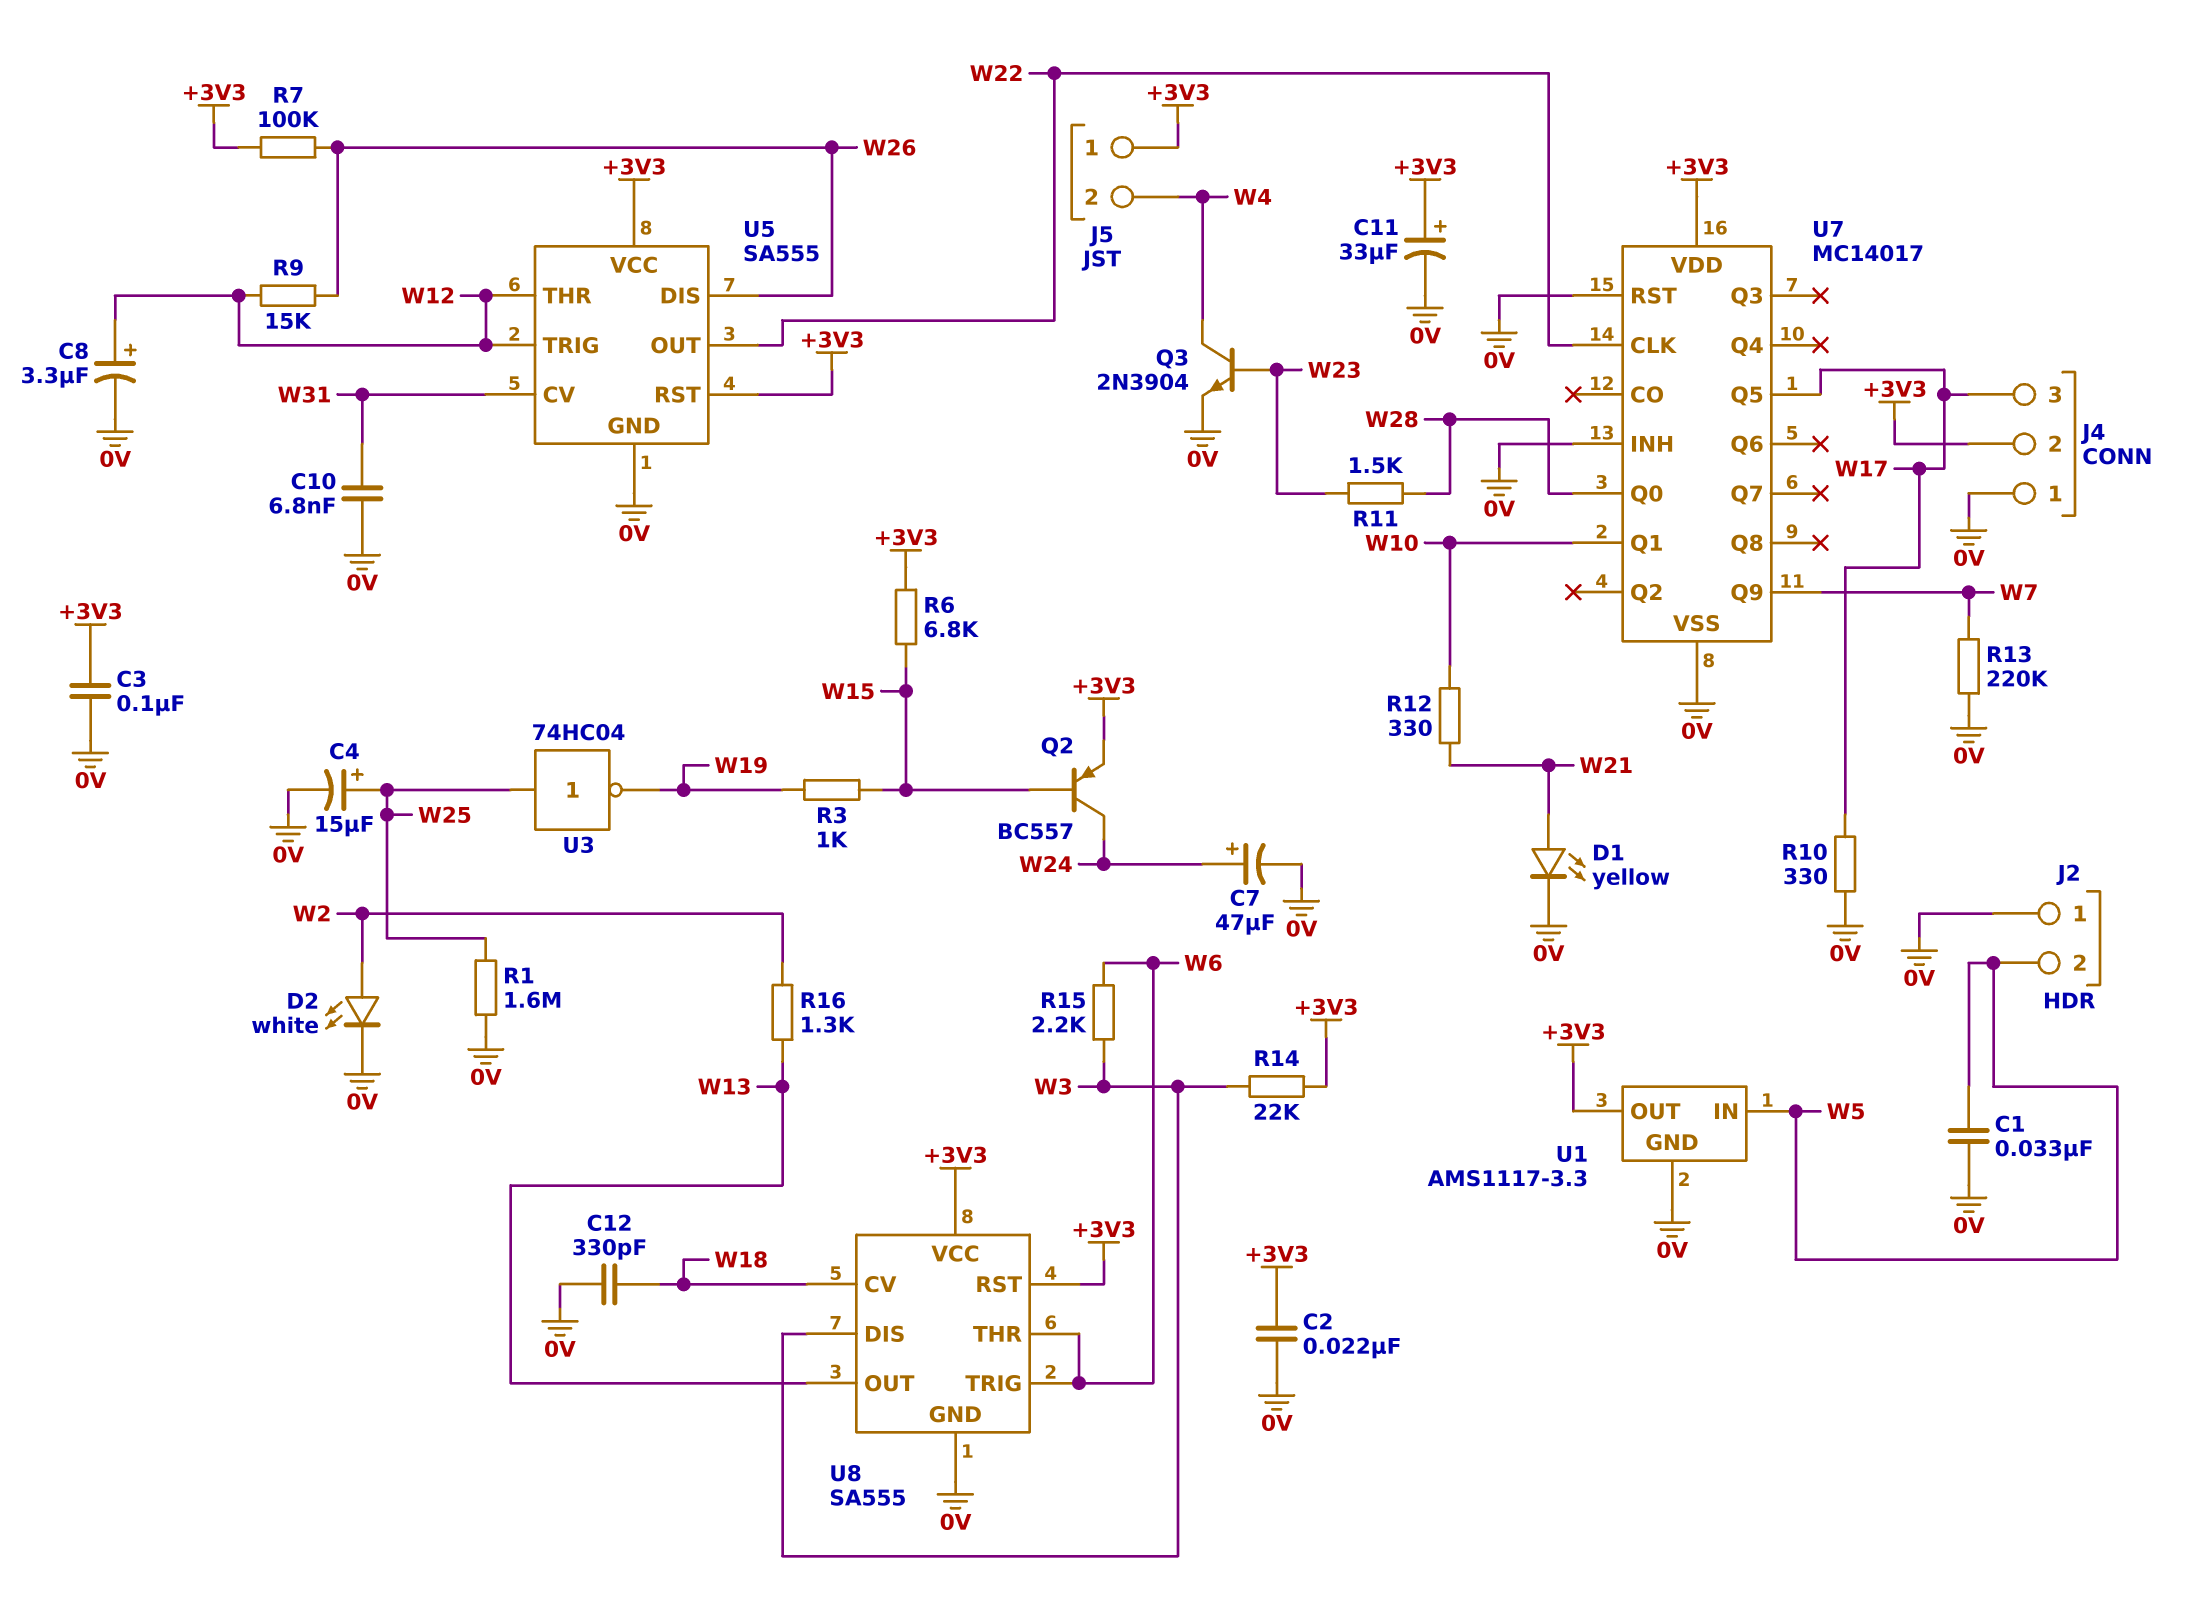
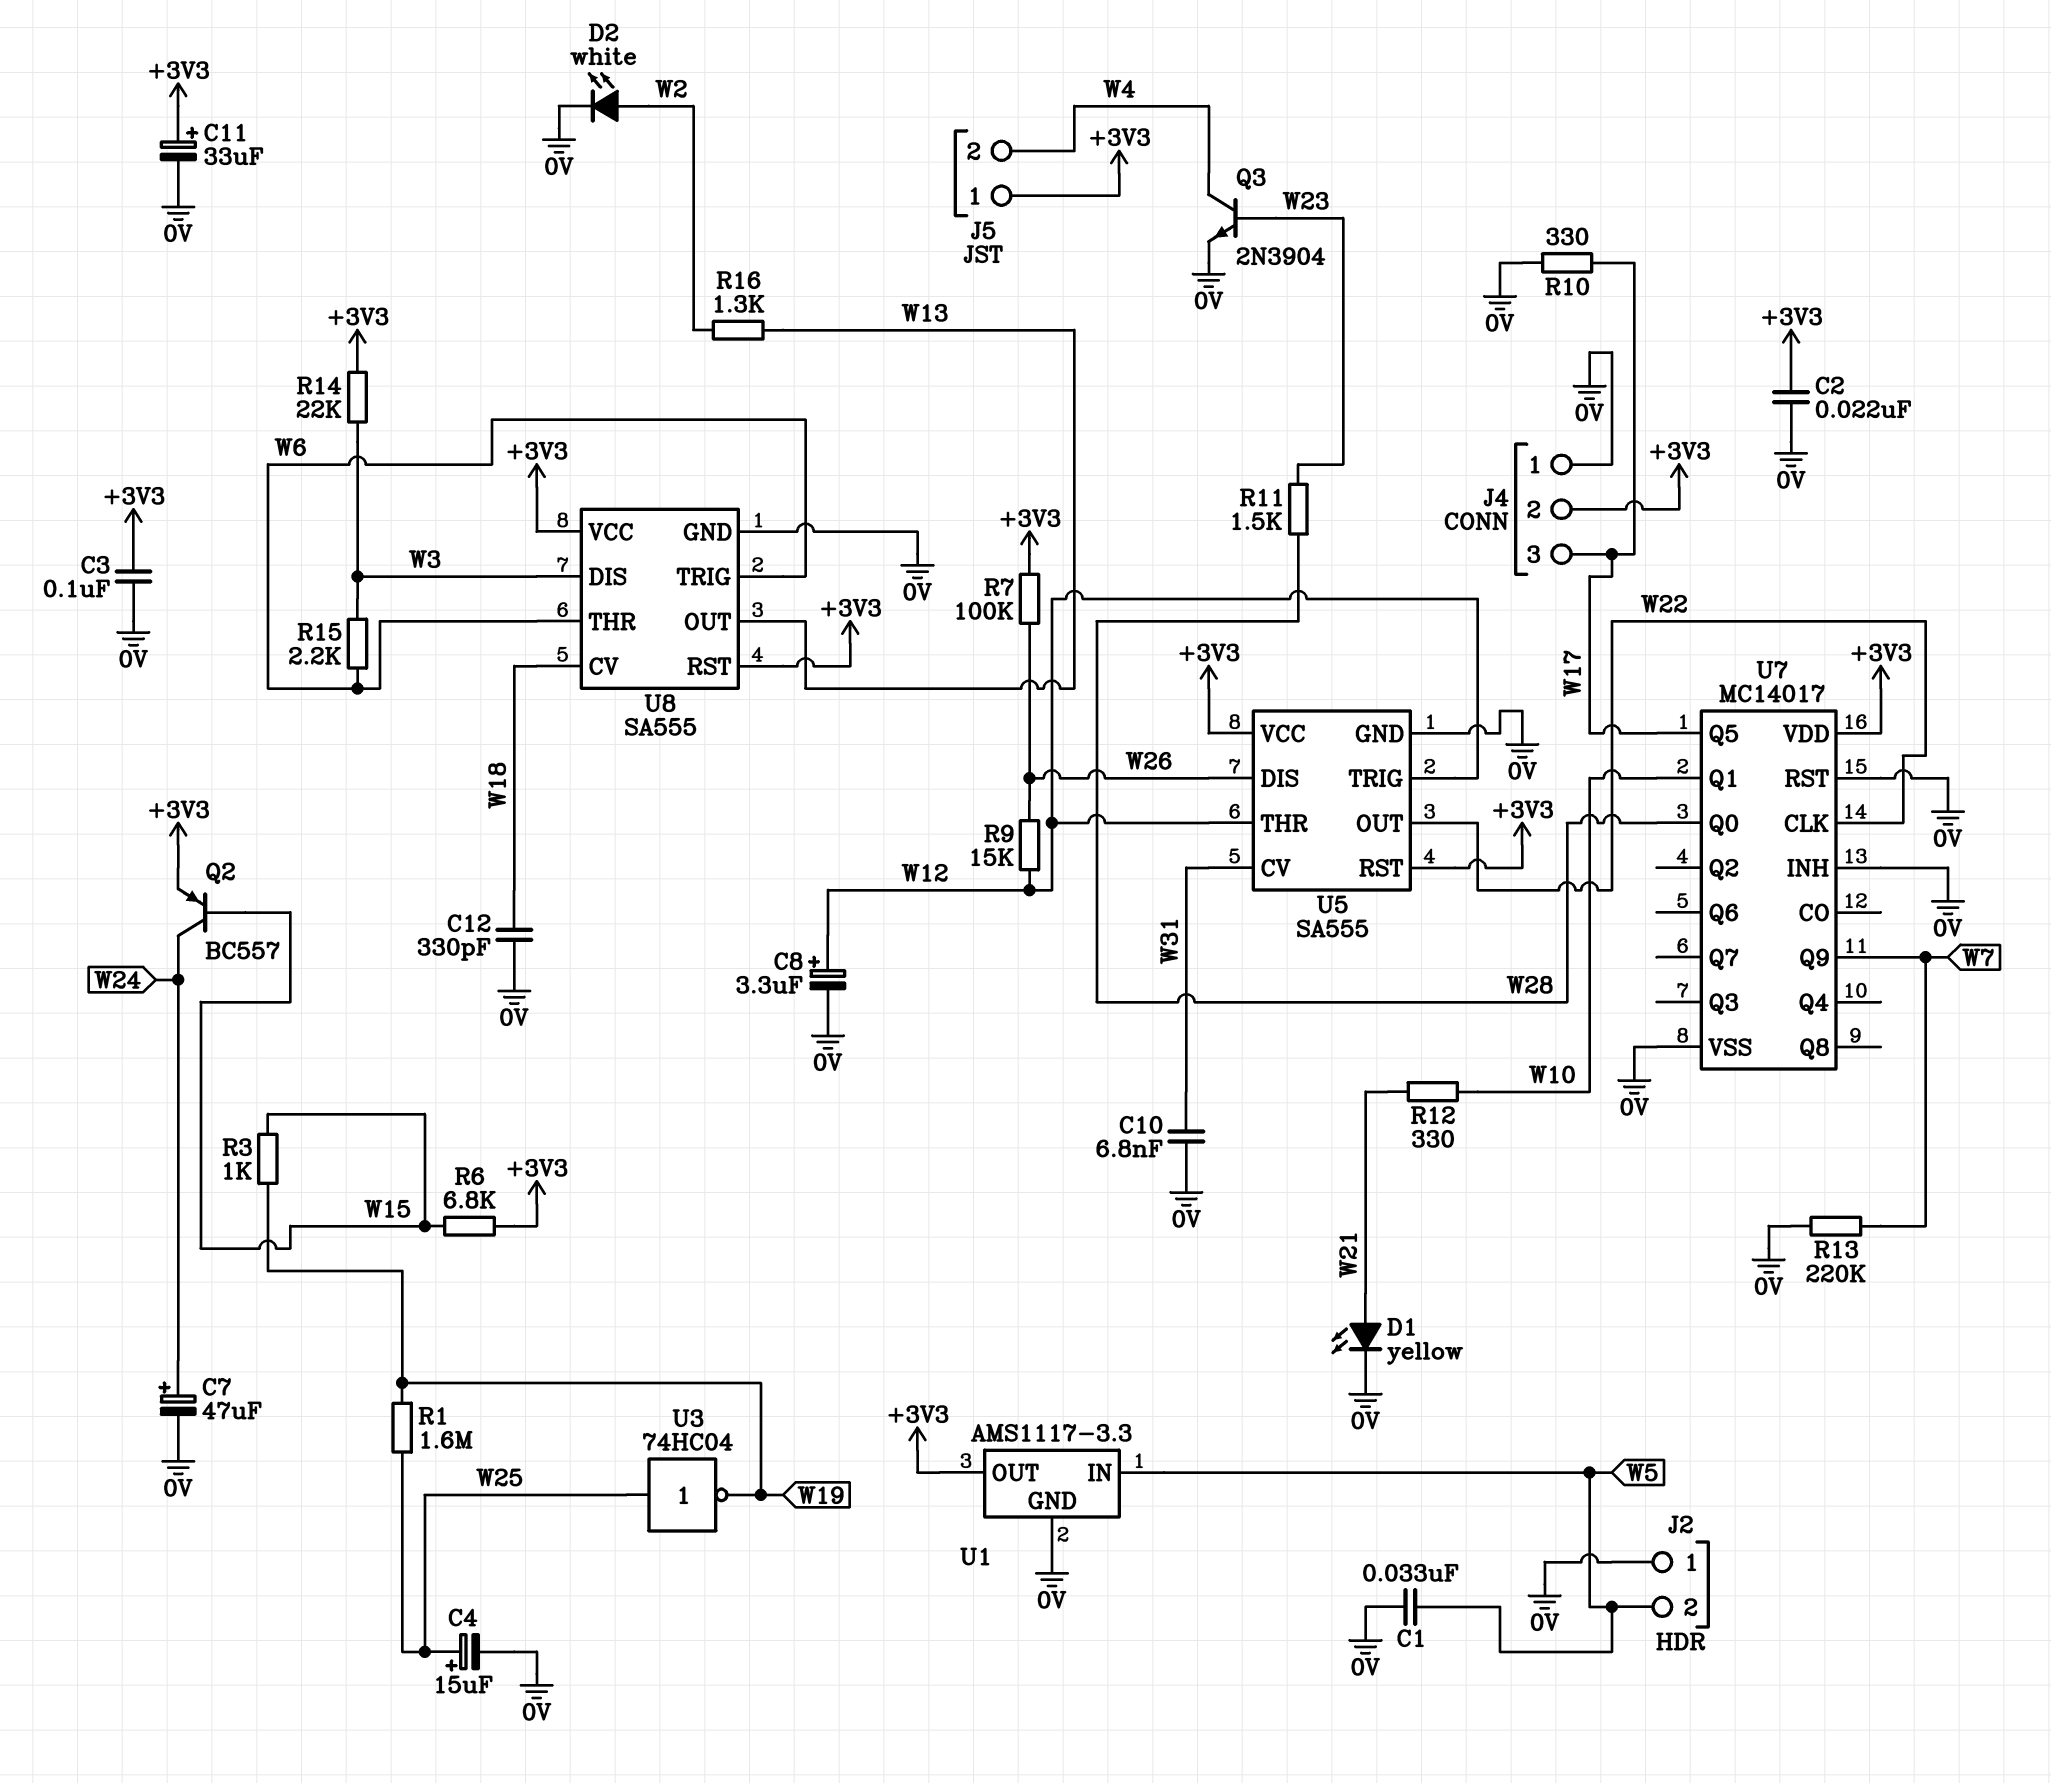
R1: 1.6M (0V, W25) -> 1.6M (W19, W25)

